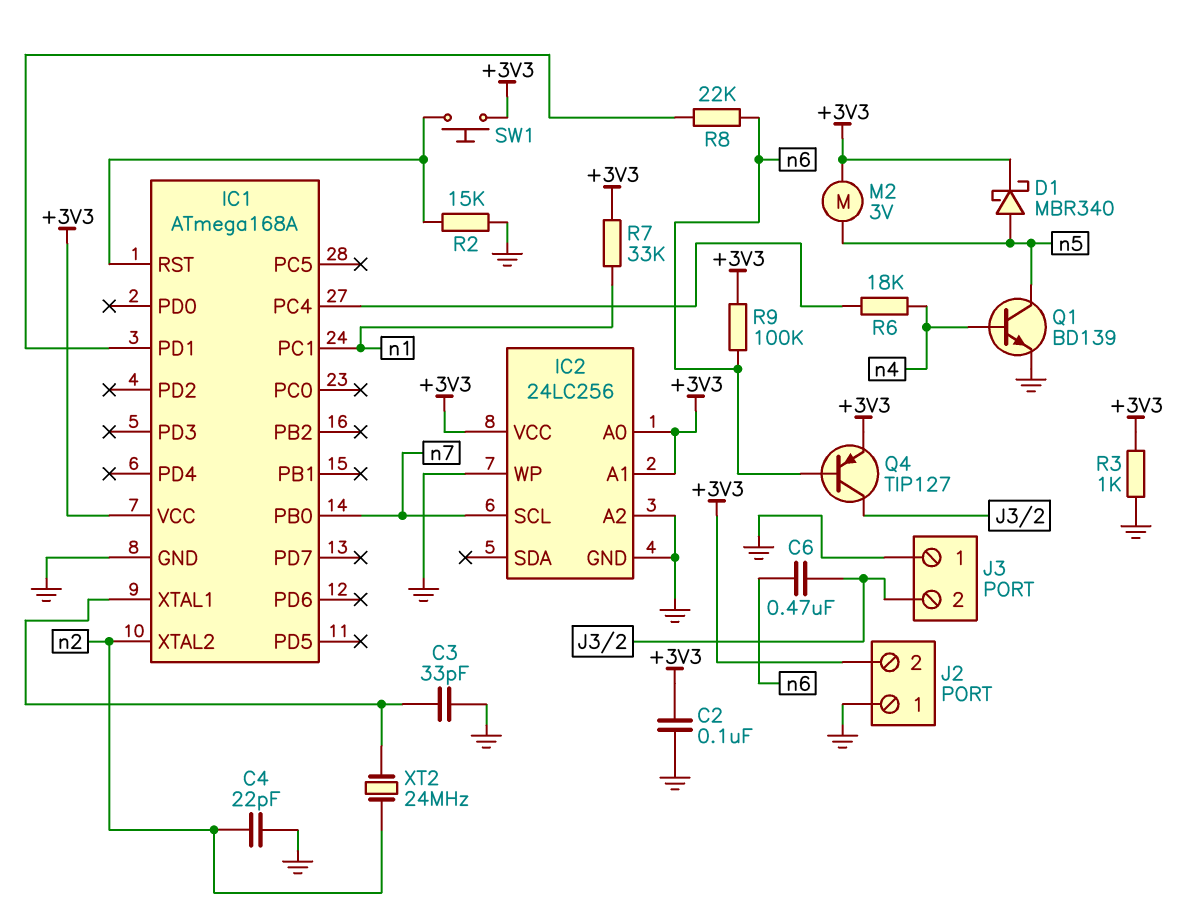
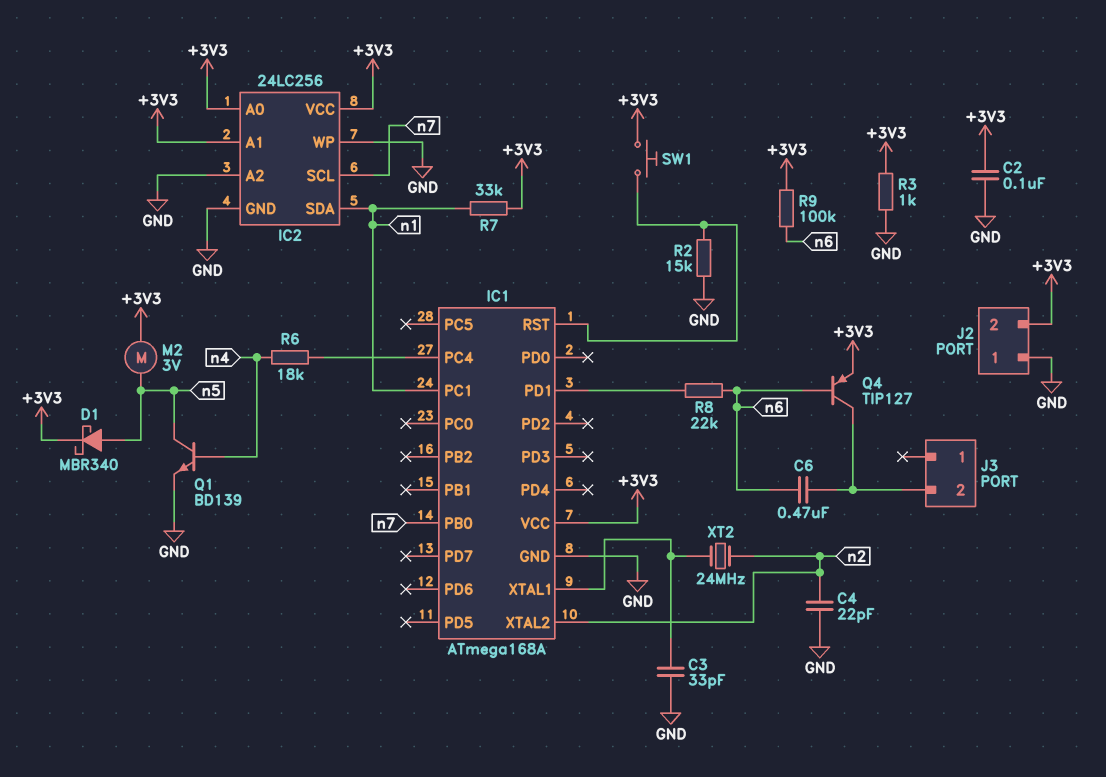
IC2 pin SDA: none -> n1
J3 pin 1: GND -> none

